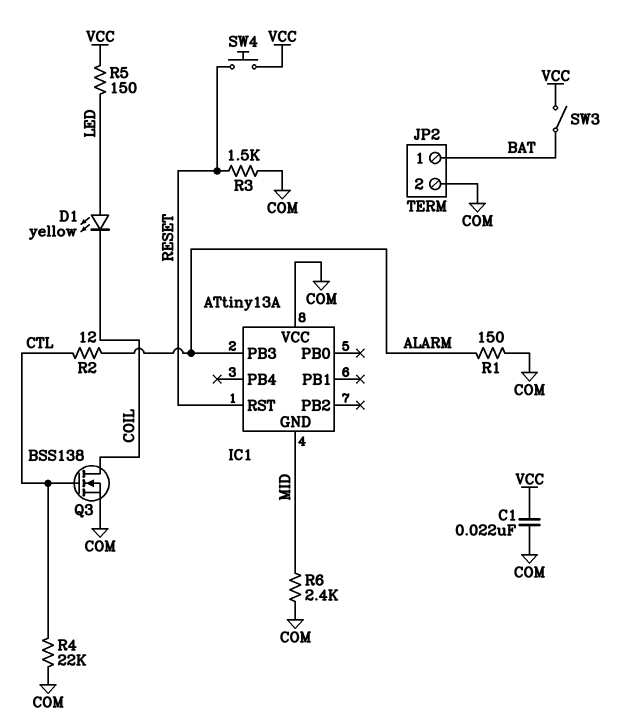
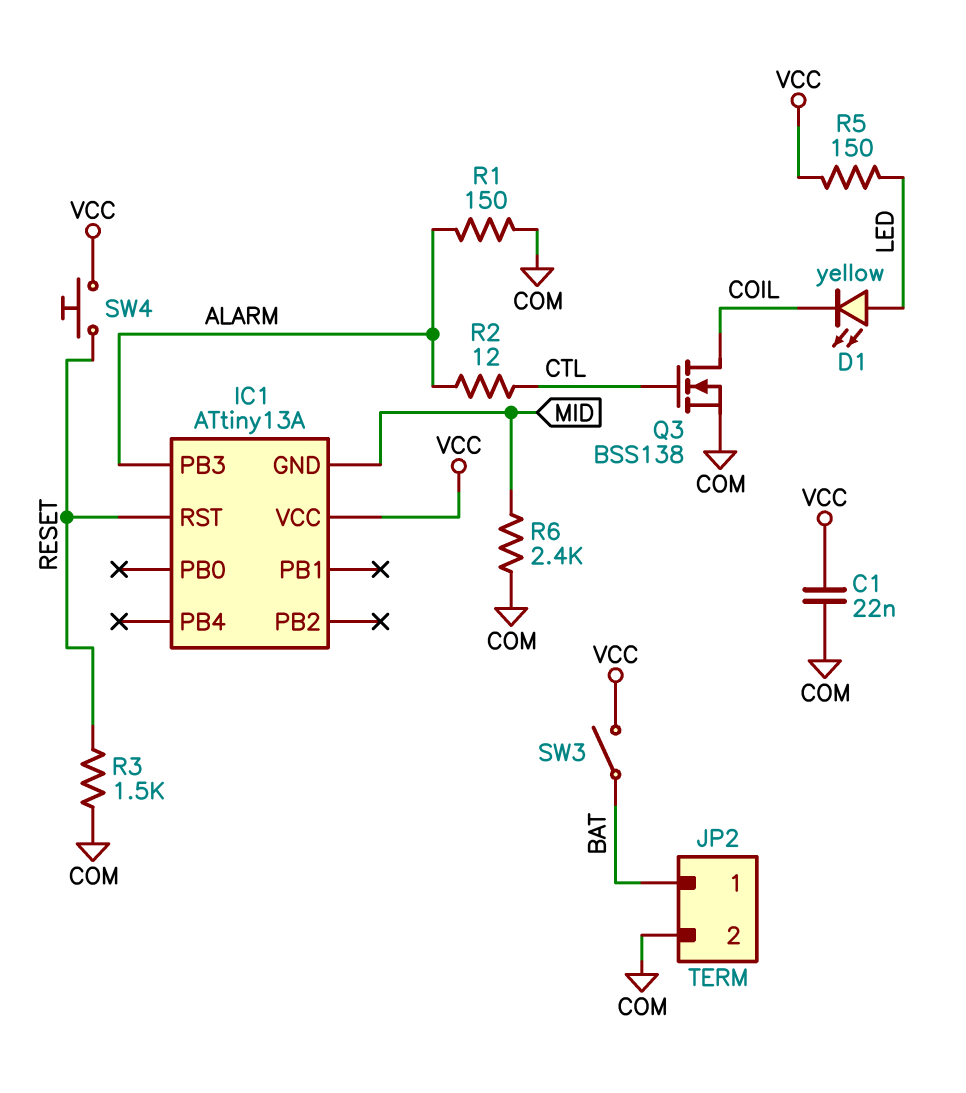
IC1 pin VCC: COM -> VCC
R4: 22k (COM, CTL) -> none

